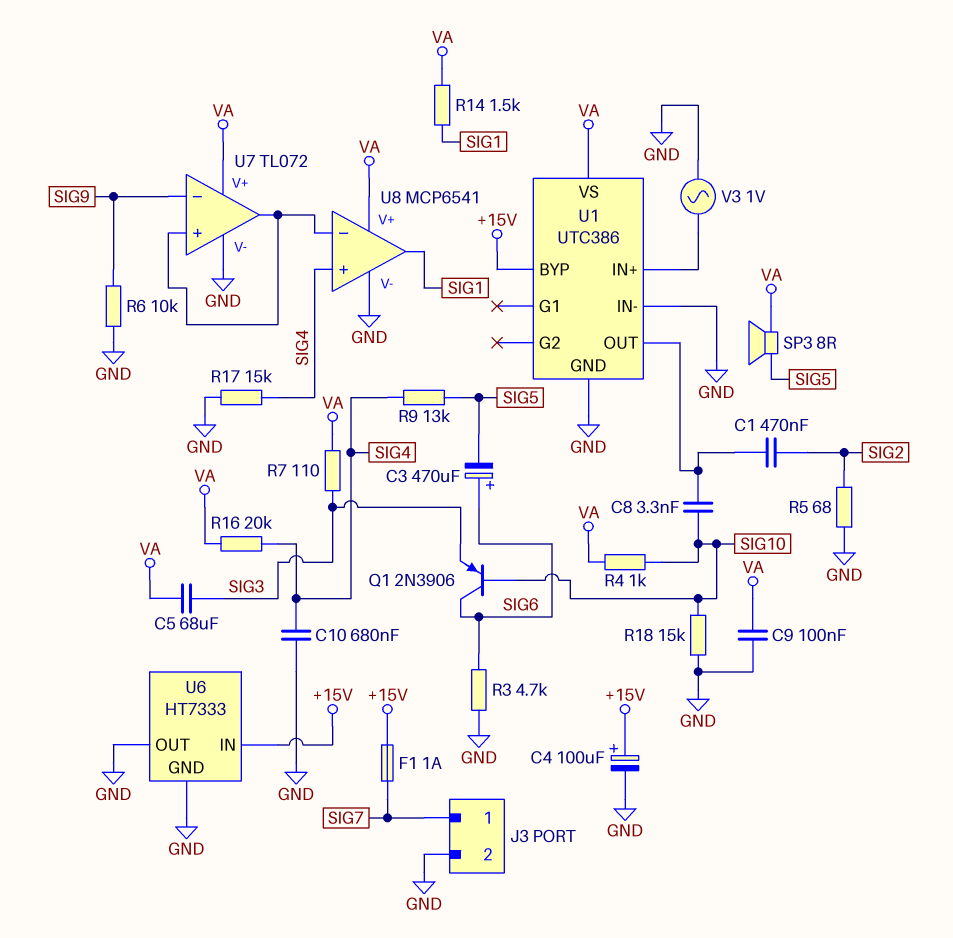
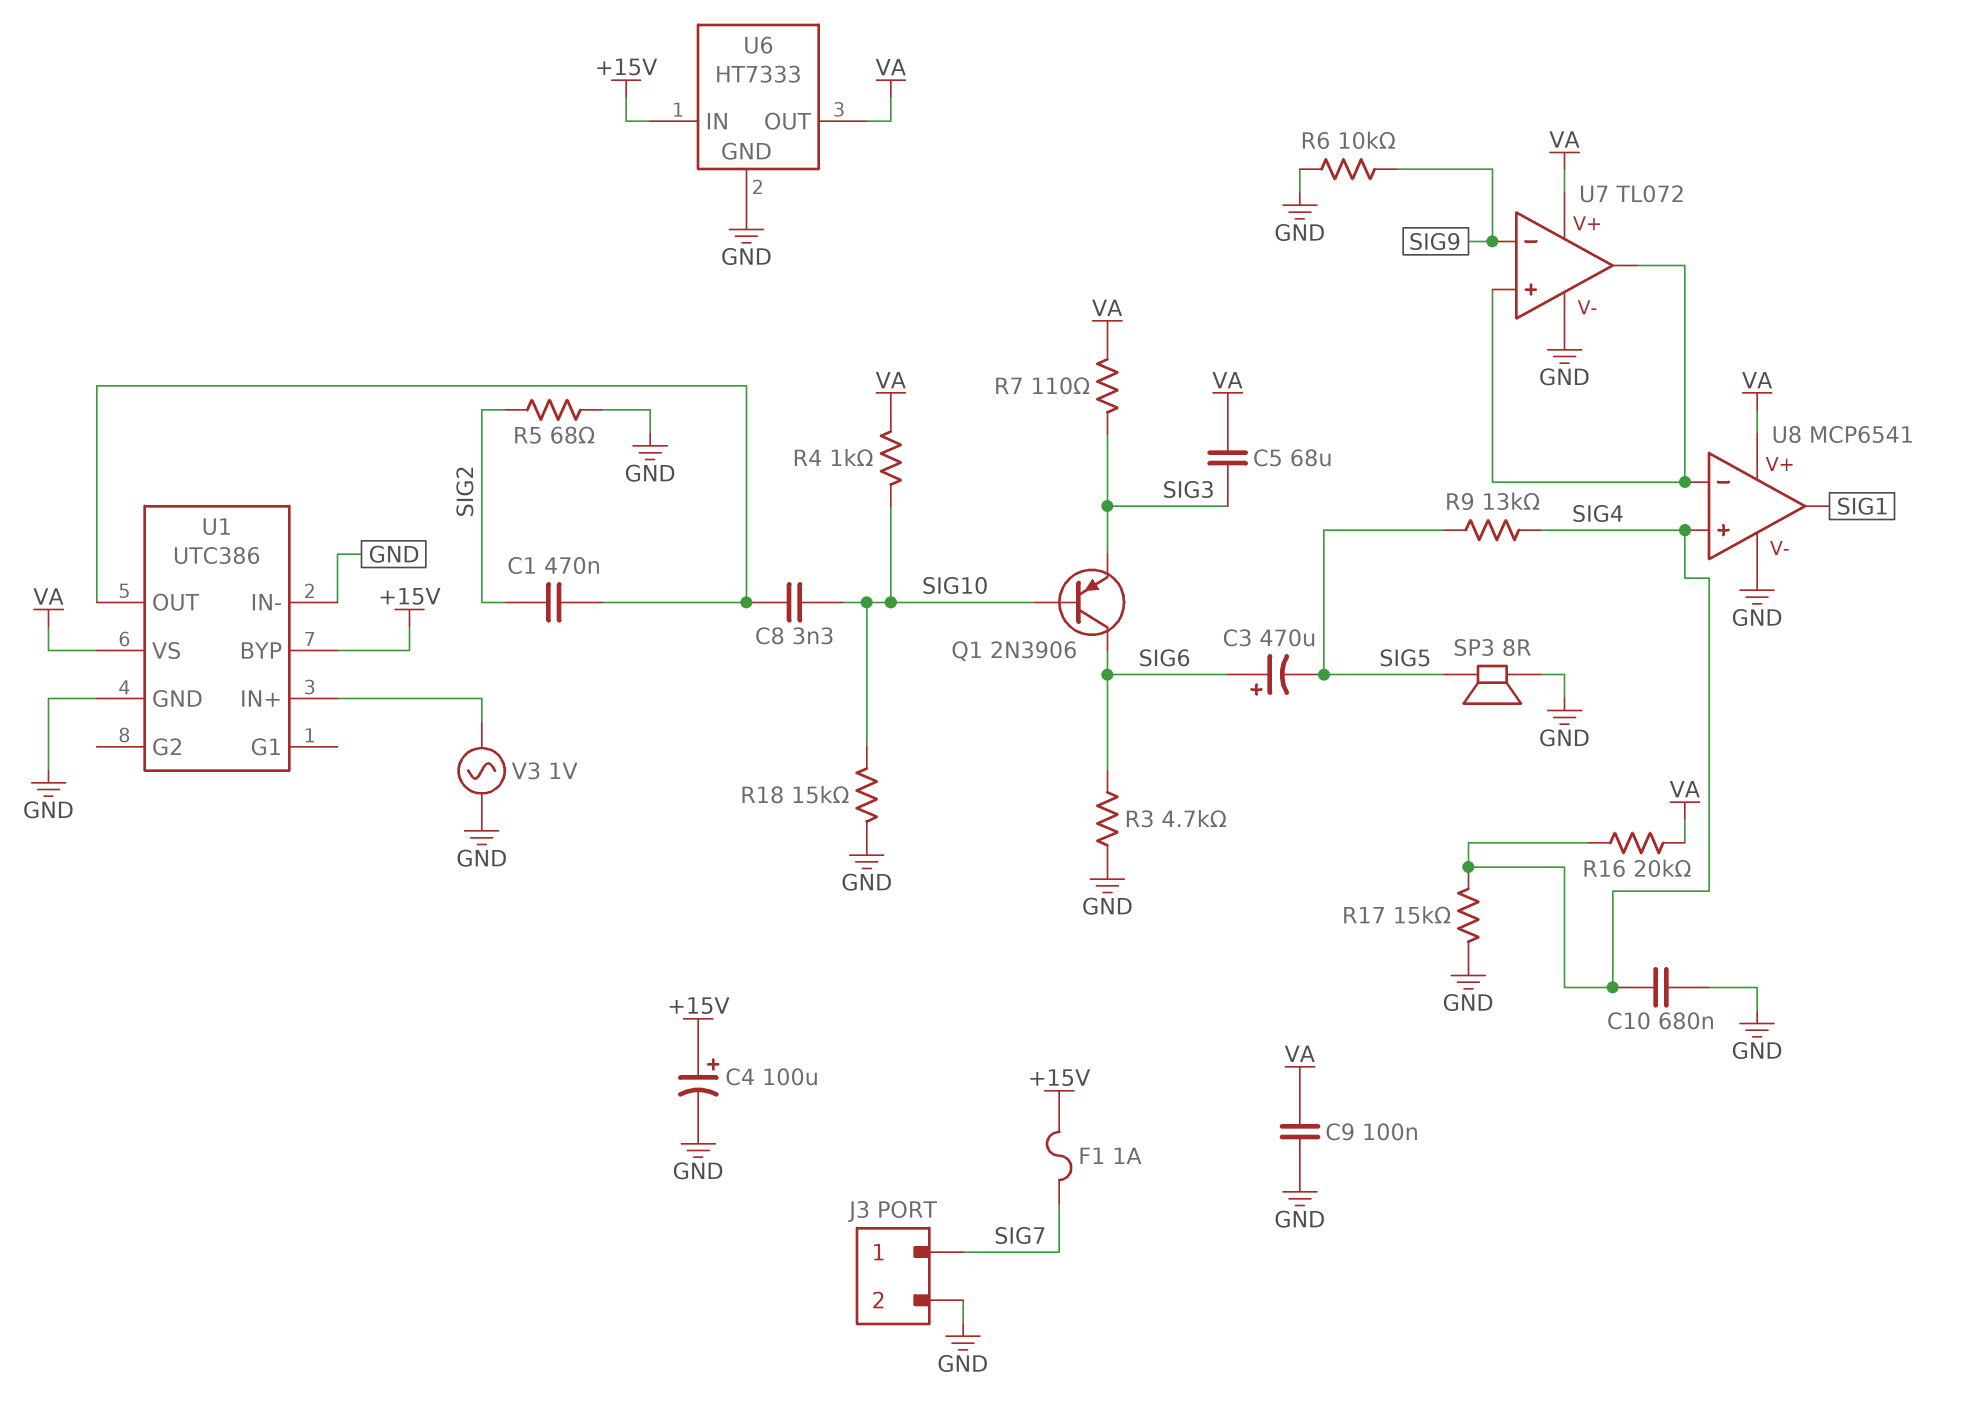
R14: 1.5k (SIG1, VA) -> none
SP3: speaker 8R (SIG5, VA) -> speaker 8R (GND, SIG5)
U6 pin OUT: GND -> VA

